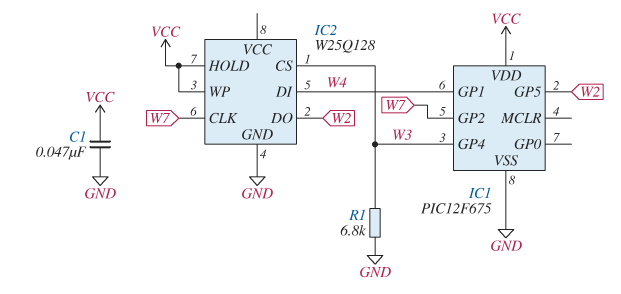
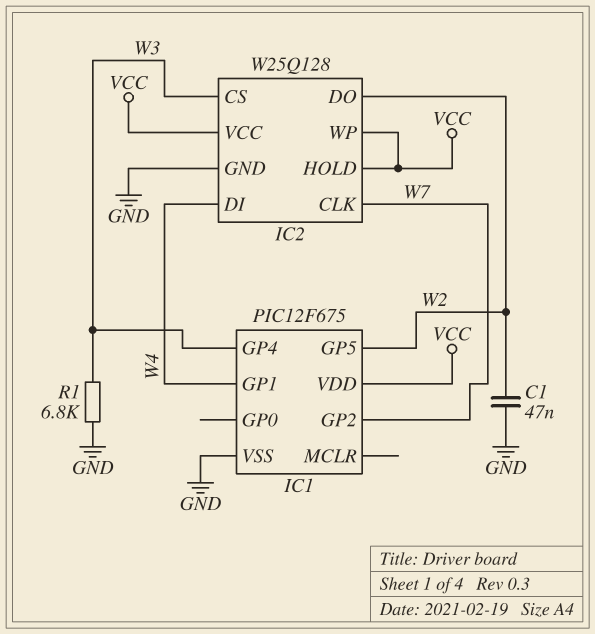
C1: 47nF (GND, VCC) -> 47nF (GND, W2)
IC2 pin VCC: none -> VCC

